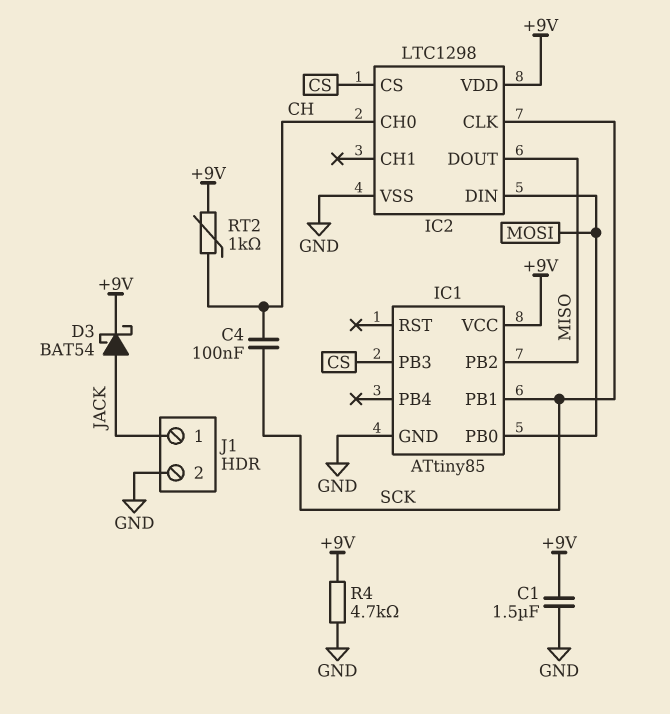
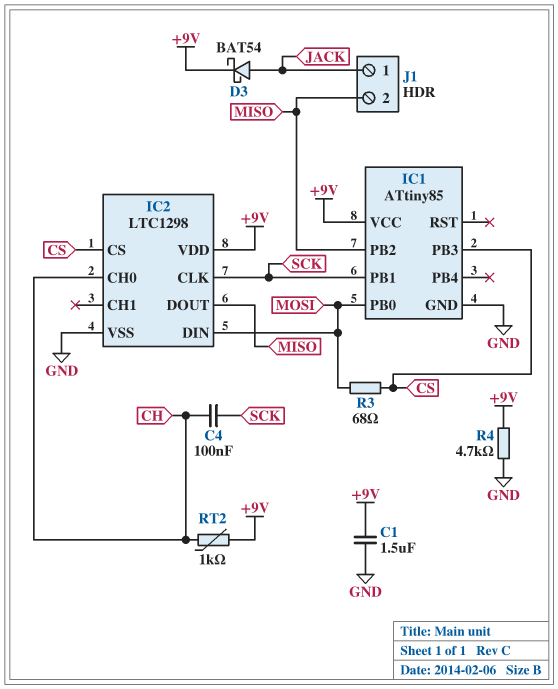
J1 pin 2: GND -> MISO
R3: none -> 68 (CS, MOSI)

